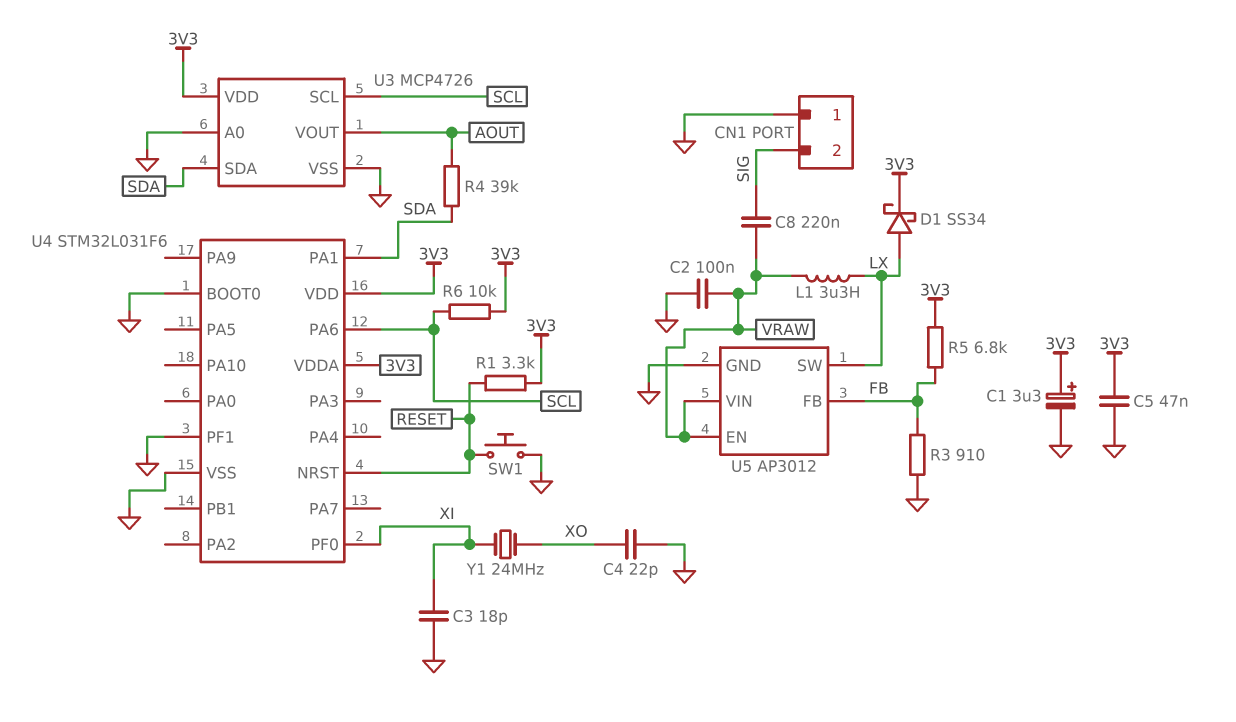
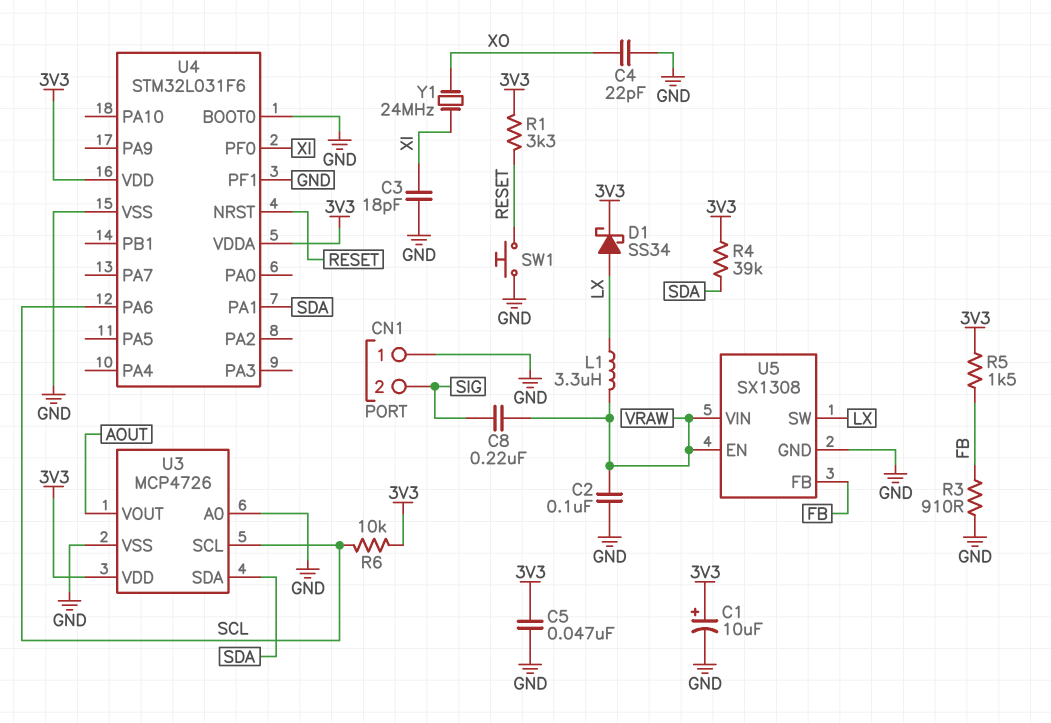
C1: 3.3uF (plus 3V3, minus GND) -> 10uF (plus 3V3, minus GND)
R4: 39k (AOUT, SDA) -> 39k (3V3, SDA)
R5: 6.8k (3V3, FB) -> 1.5k (3V3, FB)
U5: AP3012 -> SX1308

